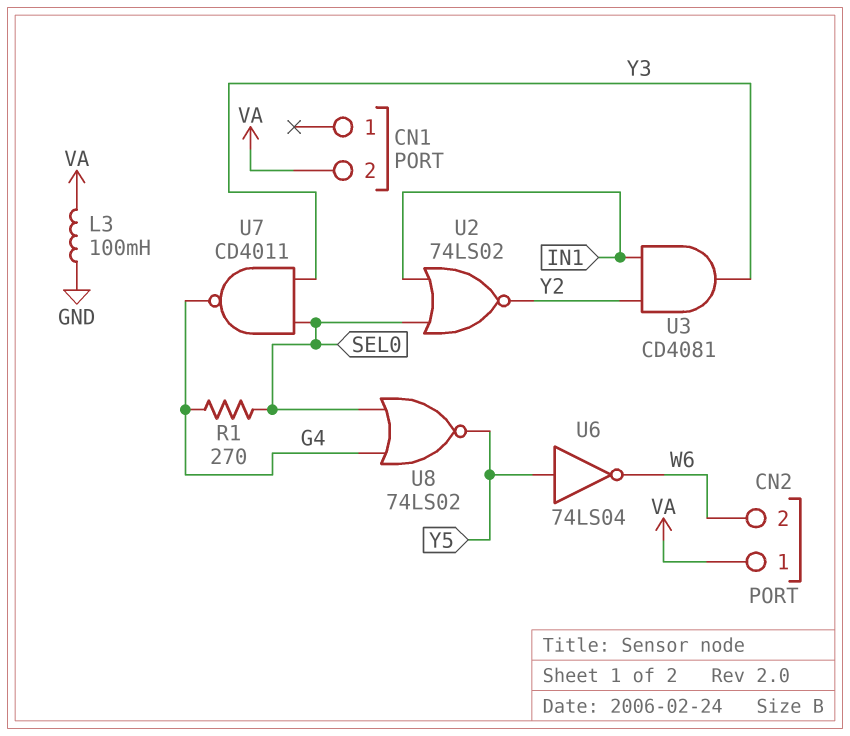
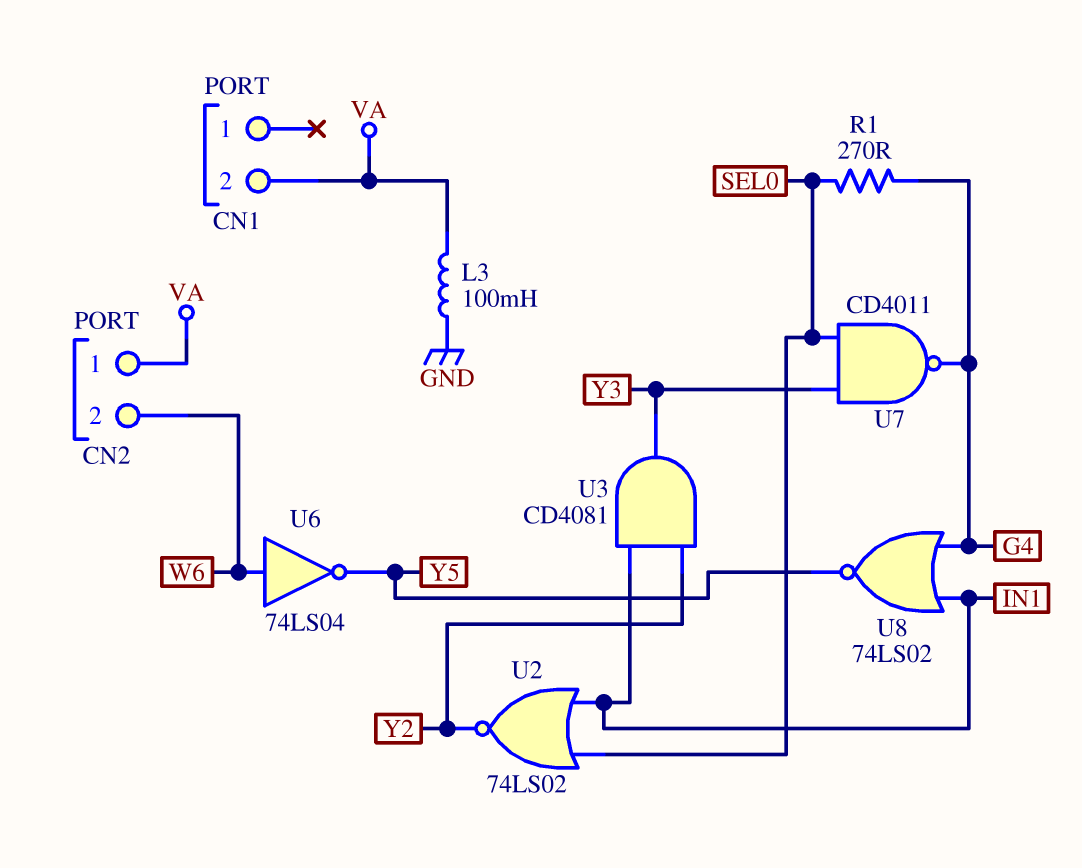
U6: NOT 74LS04 (in Y5, out W6) -> NOT 74LS04 (in W6, out Y5)
U8: NOR 74LS02 (in G4, in SEL0, out Y5) -> NOR 74LS02 (in G4, in IN1, out Y5)

